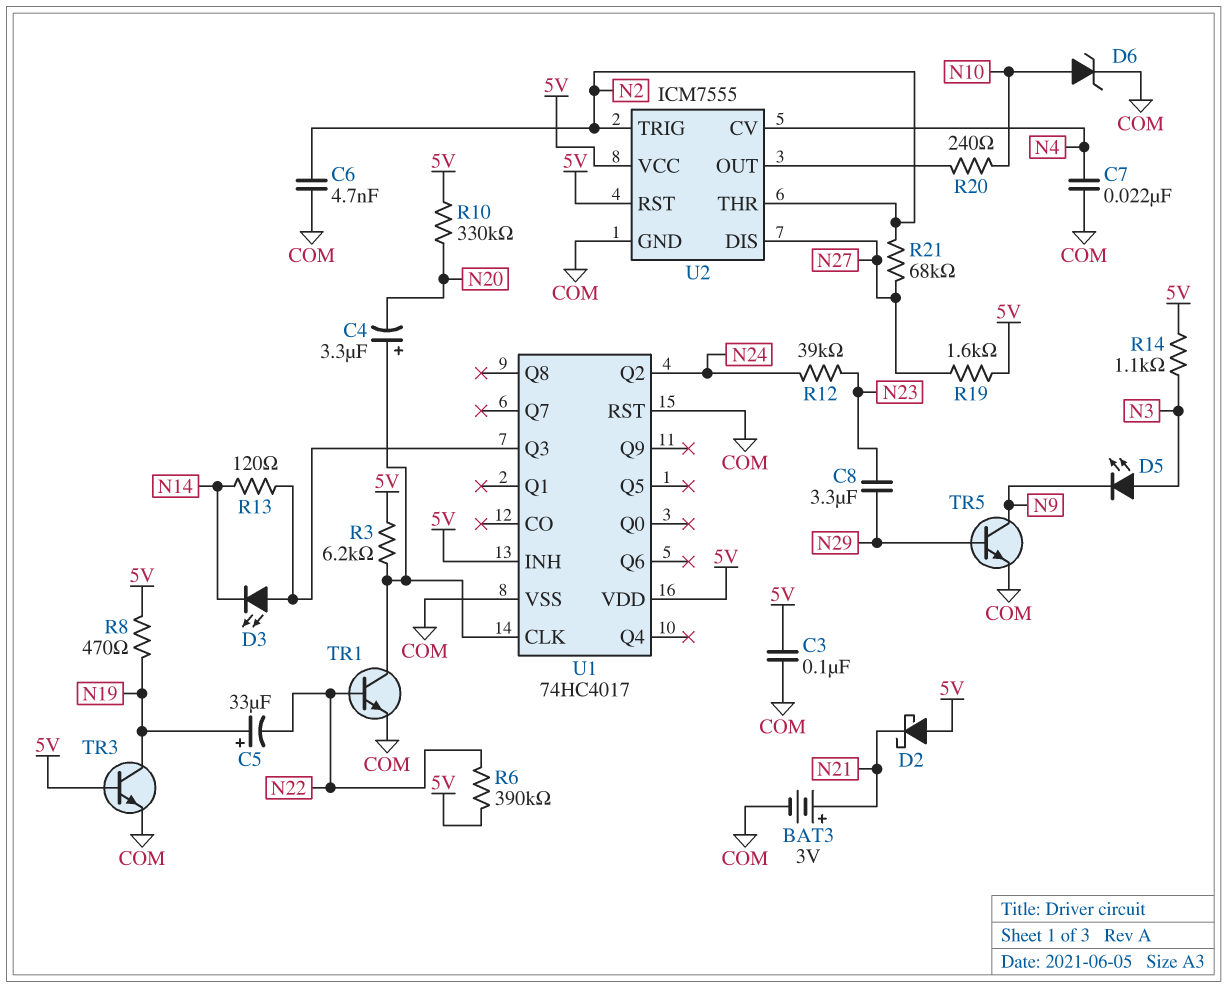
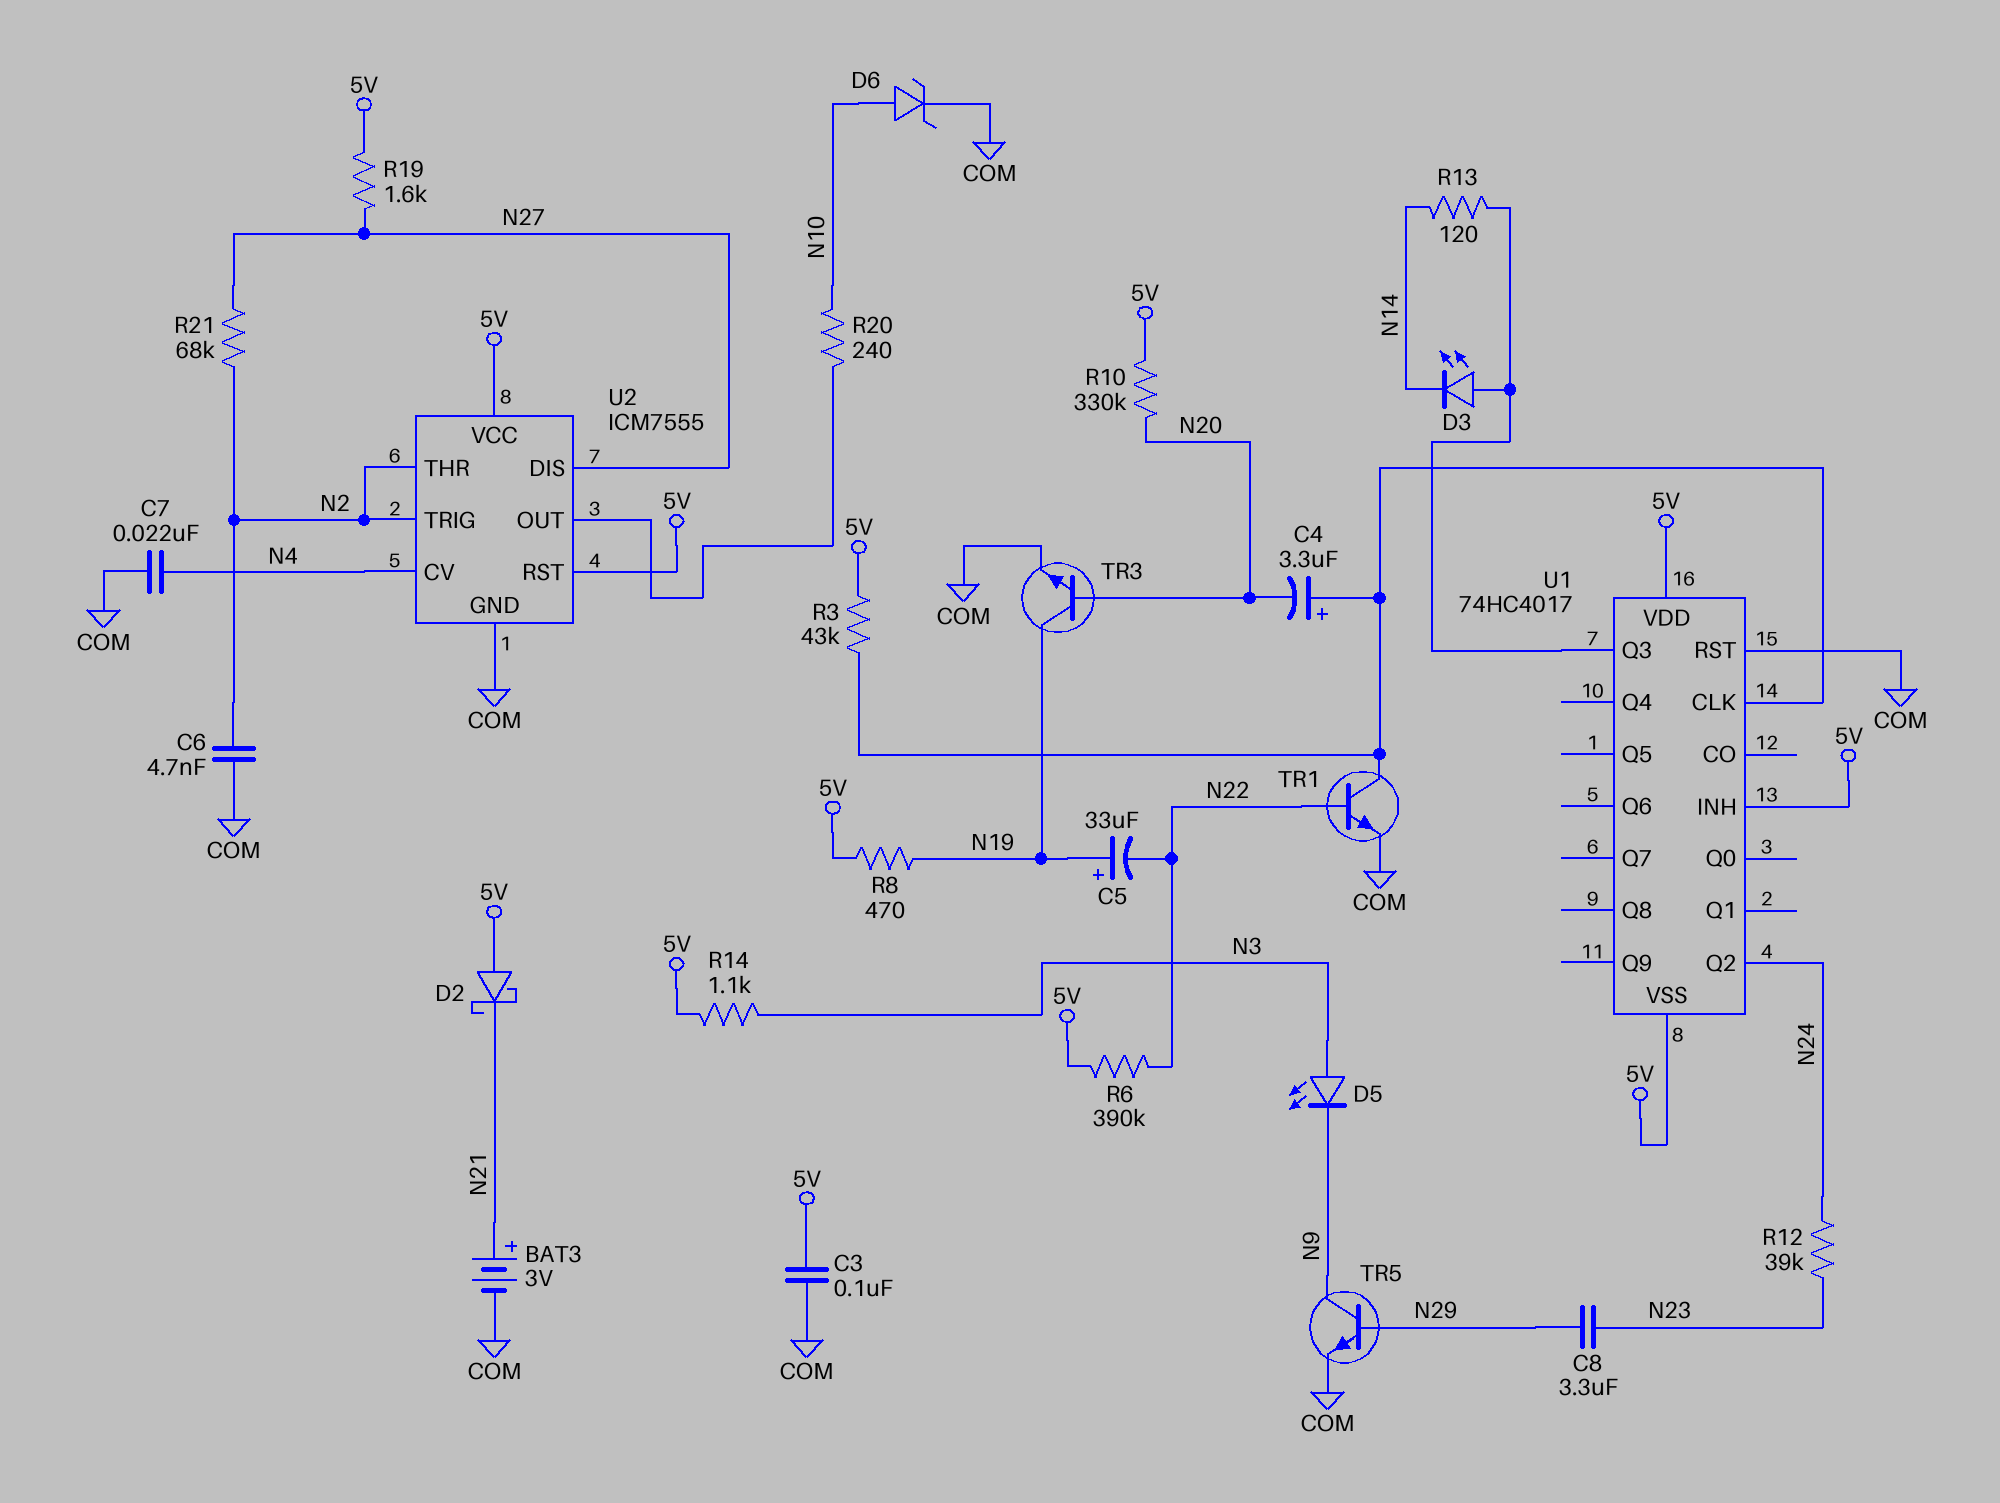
R3: 6.2k (5V, U1/CLK) -> 43k (5V, U1/CLK)
TR3: NPN (B 5V, C N19, E COM) -> NPN (B N20, C N19, E COM)
U1 pin VSS: COM -> 5V

